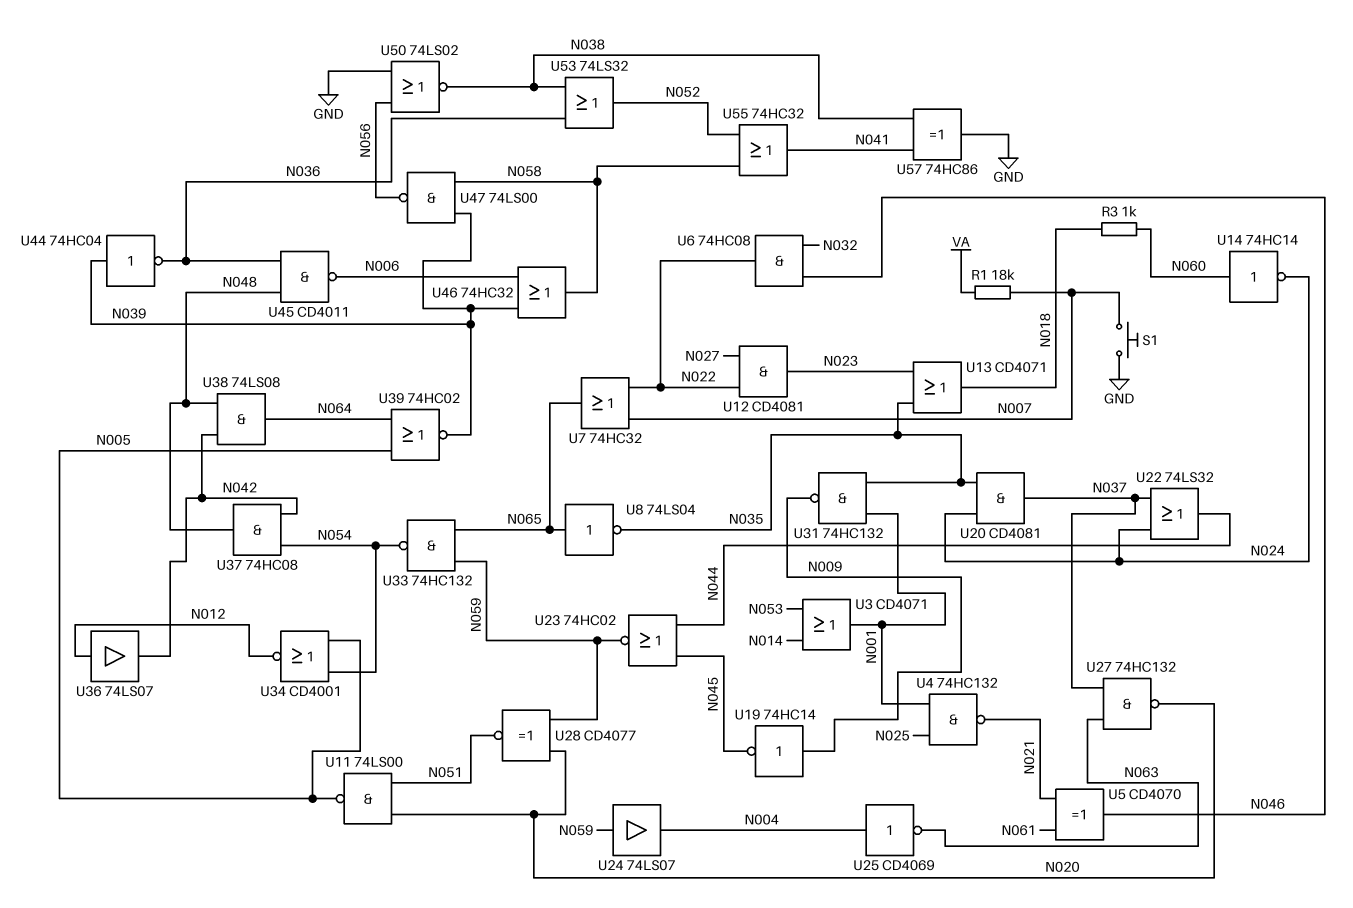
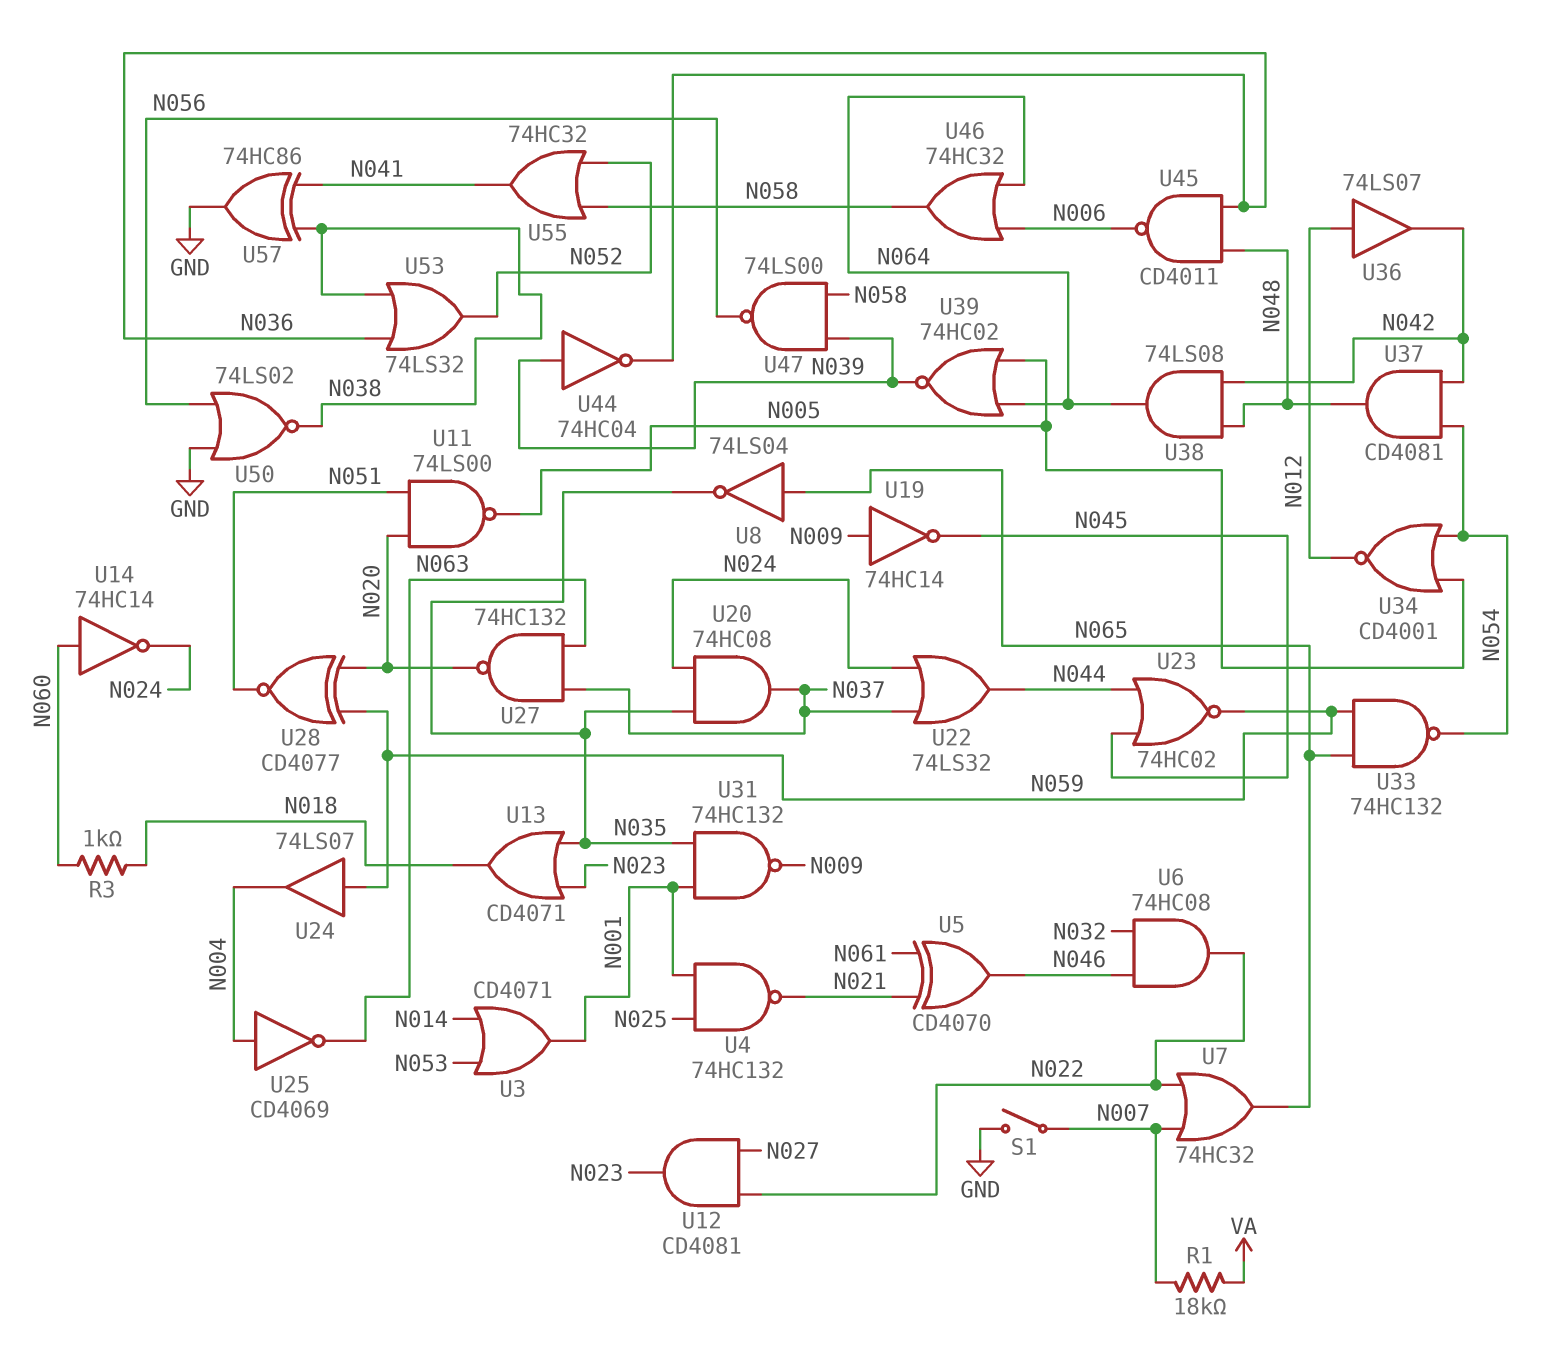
S1: button (GND, N007) -> switch (GND, N007)
U20: AND CD4081 (in N024, in N035, out N037) -> AND 74HC08 (in N024, in N035, out N037)
U37: AND 74HC08 (in N042, in N054, out N048) -> AND CD4081 (in N042, in N054, out N048)
U46: OR 74HC32 (in N006, in N039, out N058) -> OR 74HC32 (in N006, in N064, out N058)

